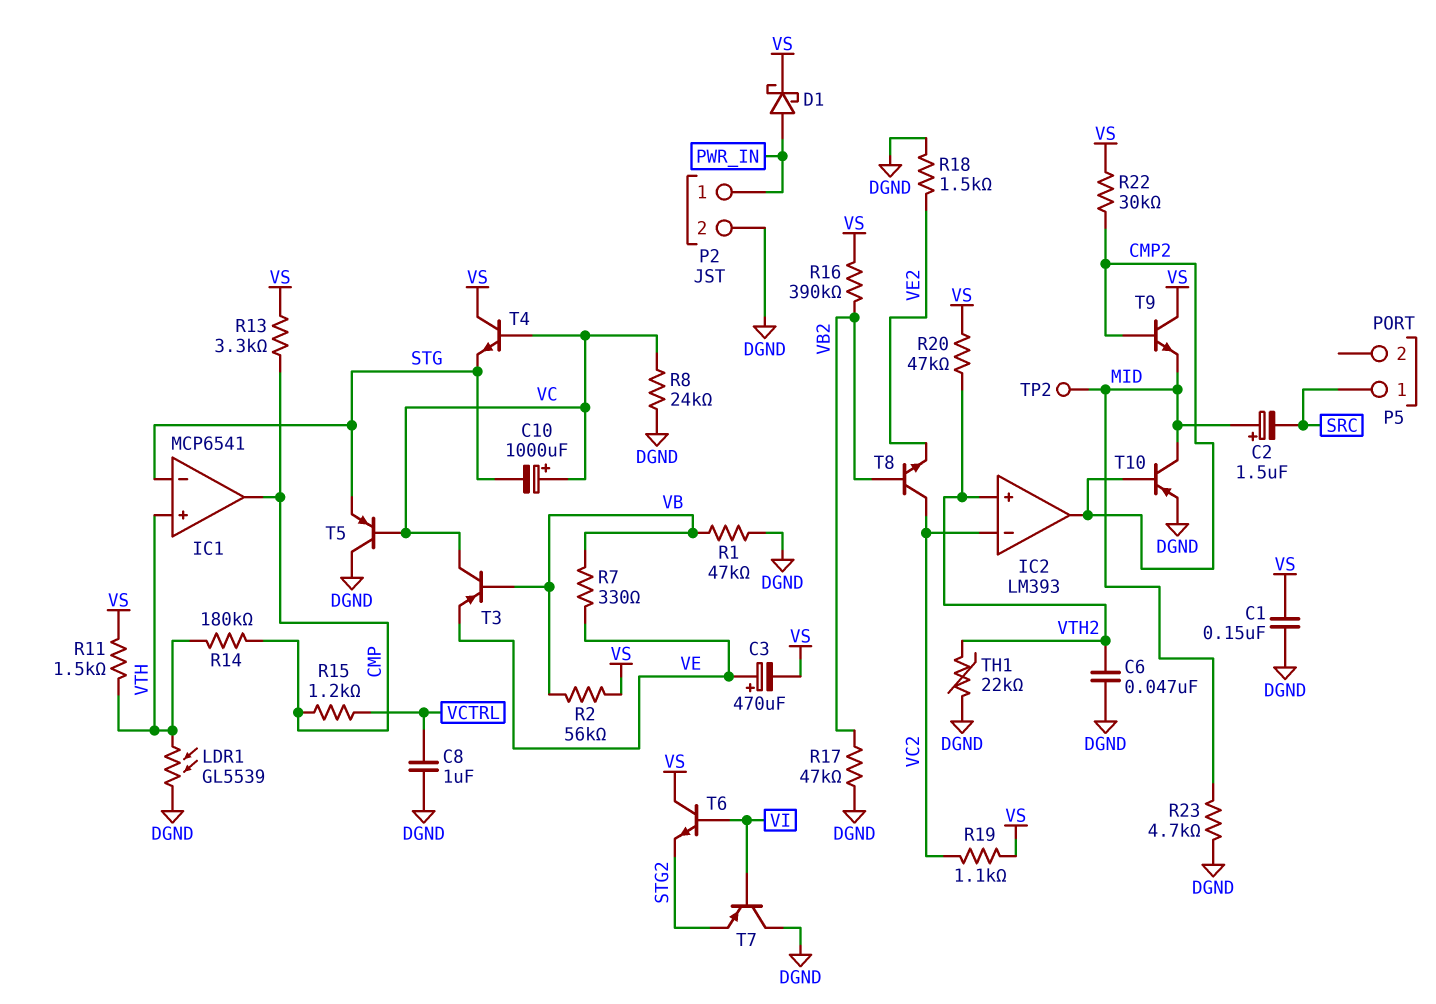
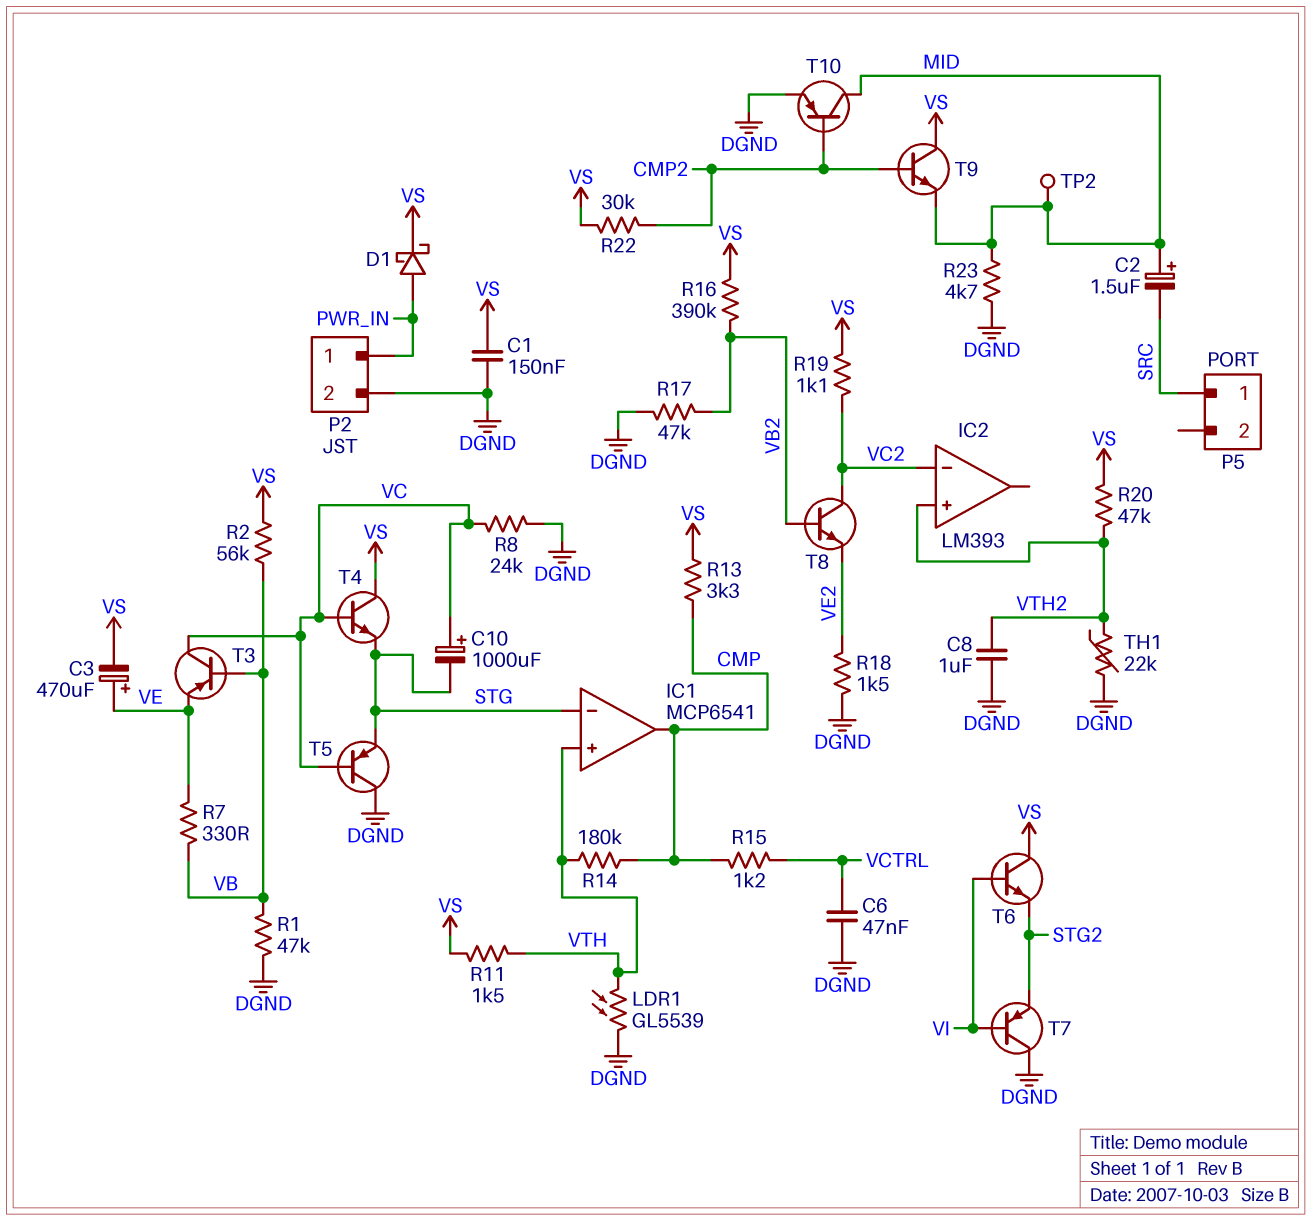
C6: 47nF (DGND, VTH2) -> 47nF (DGND, VCTRL)
C8: 1uF (DGND, VCTRL) -> 1uF (DGND, VTH2)
IC2 pin out: CMP2 -> none

